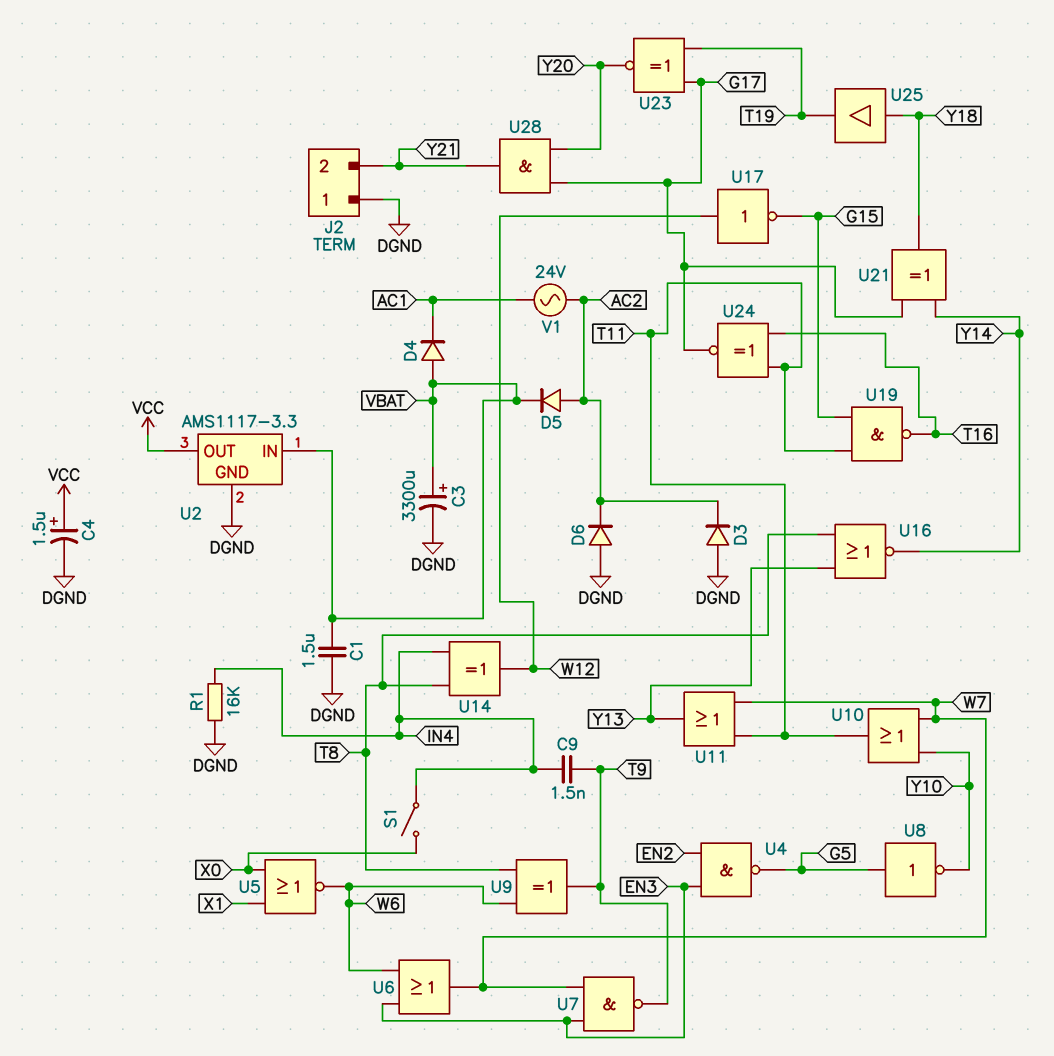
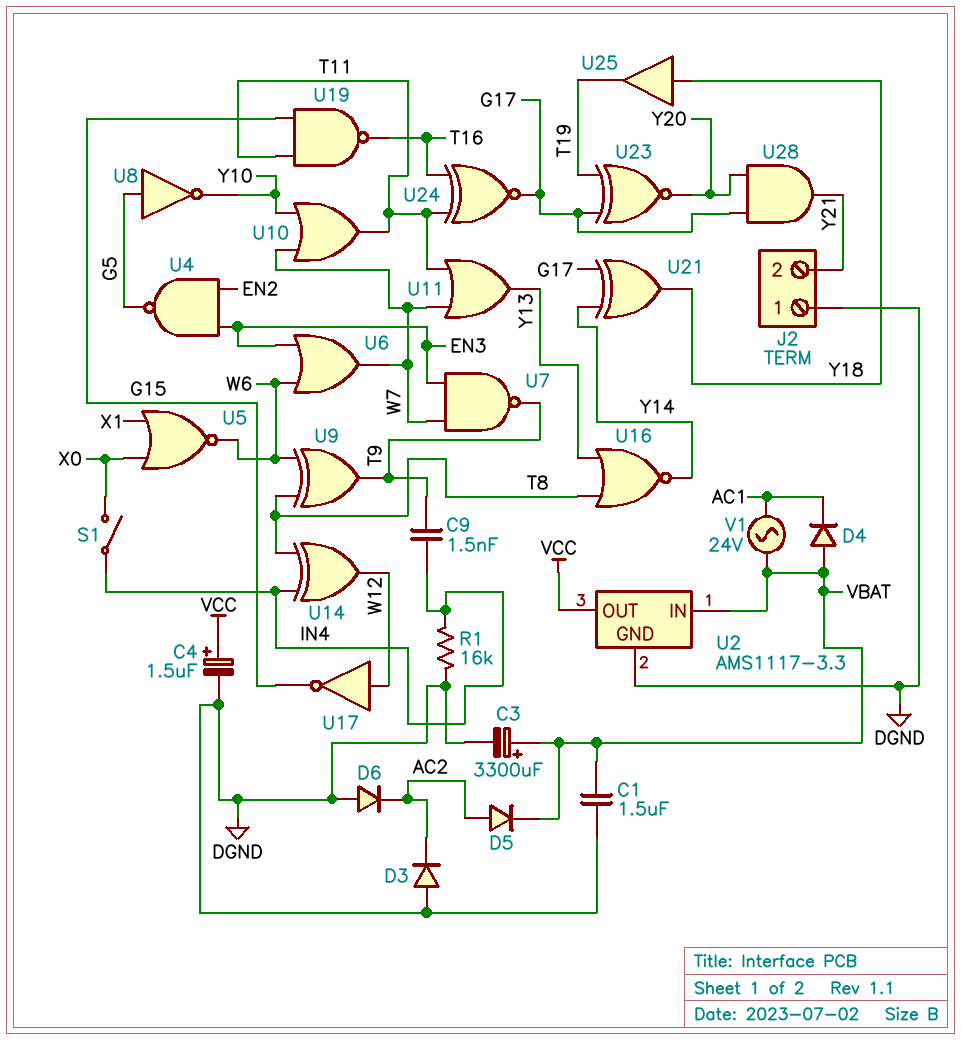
V1: AC 24V (AC1, AC2) -> AC 24V (AC1, VBAT)

